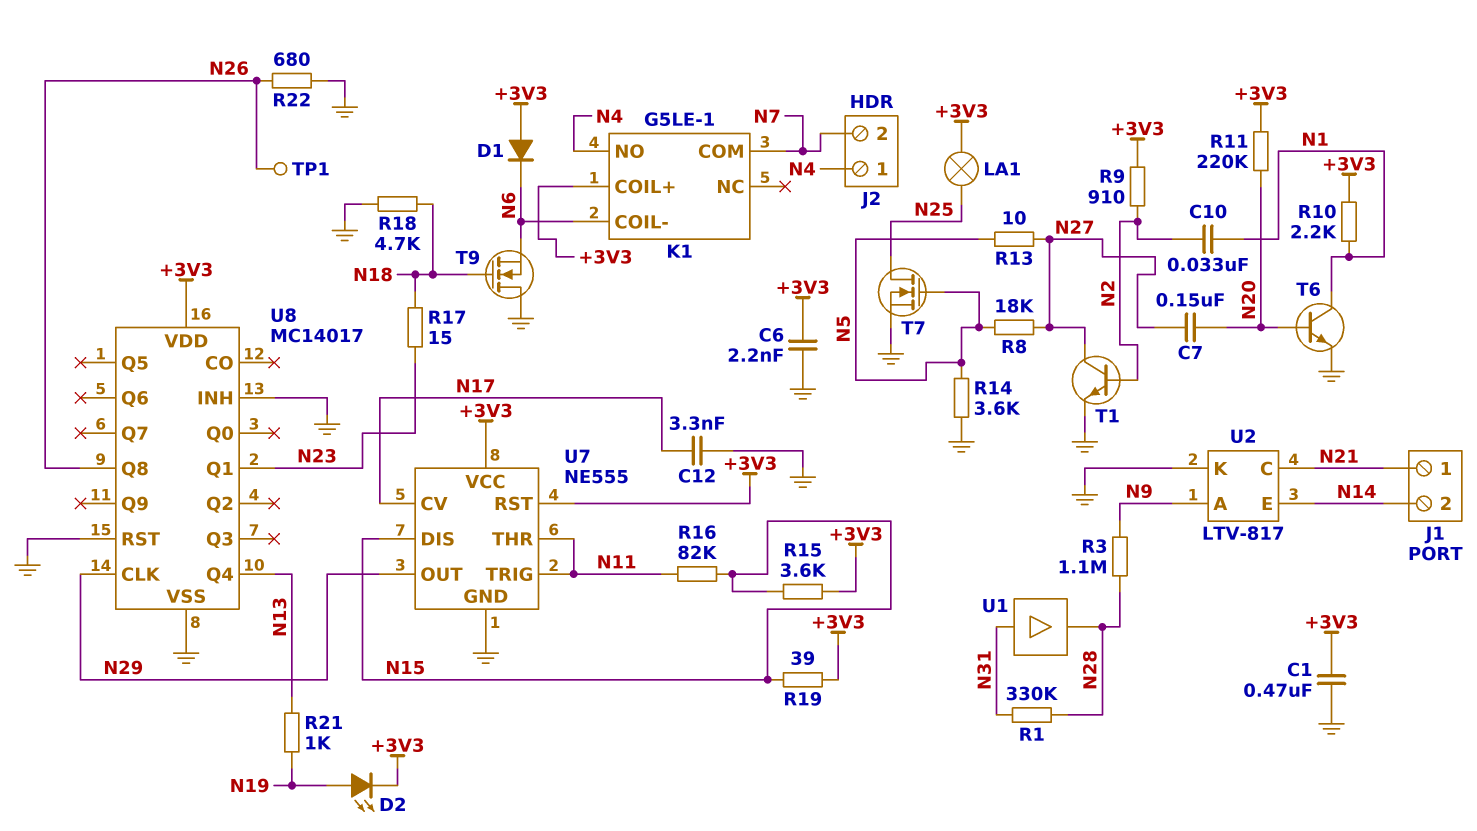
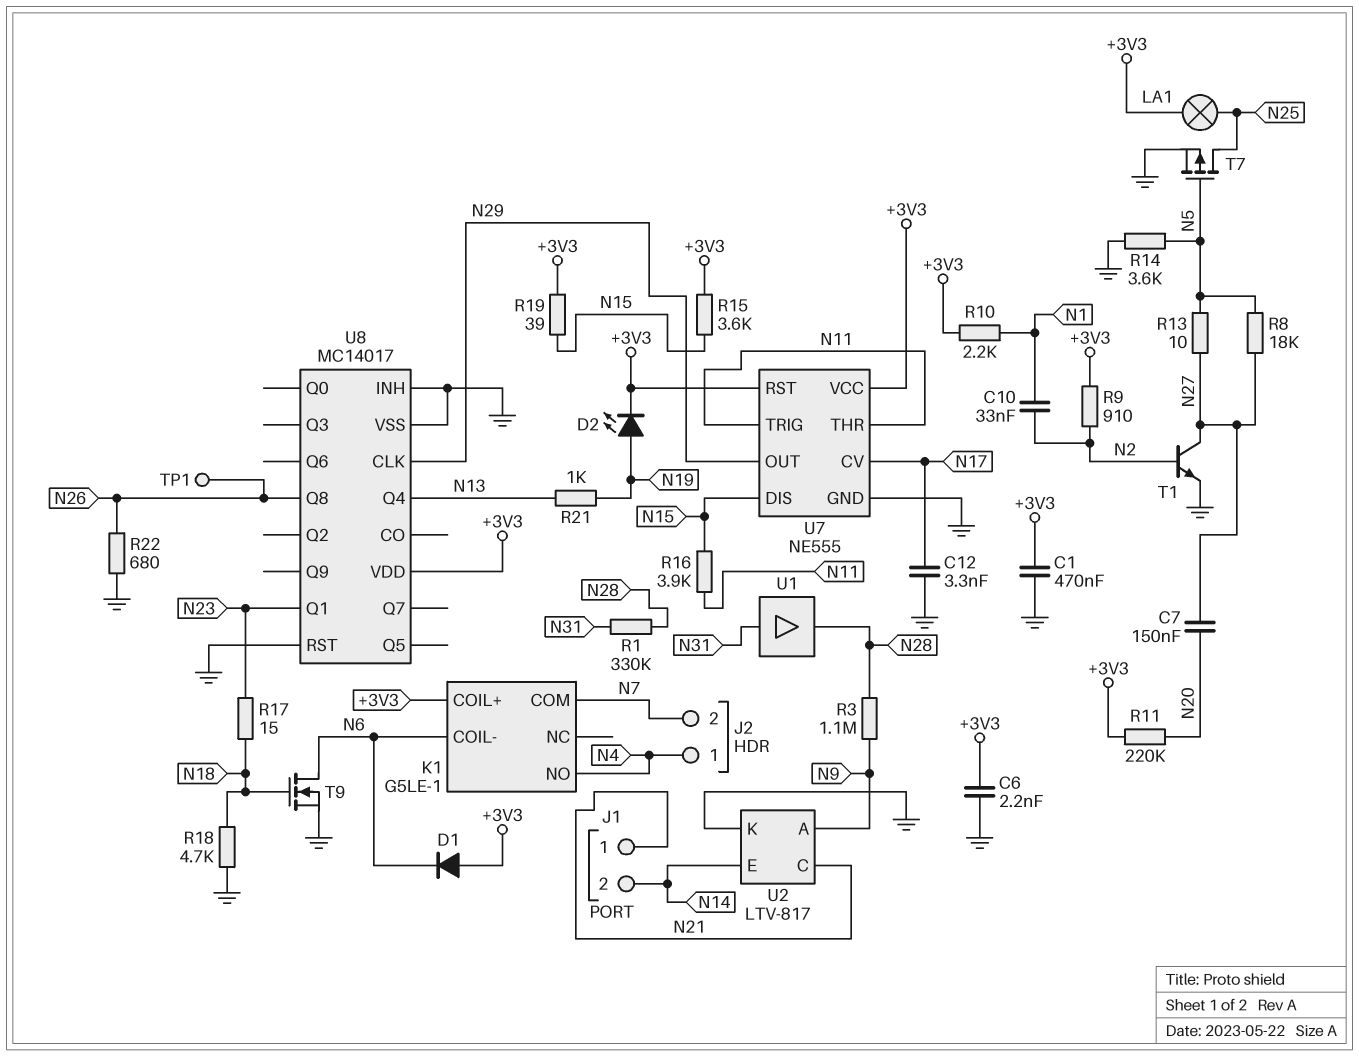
R16: 82k (N11, N15) -> 3.9k (N11, N15)
T6: NPN (B N20, C N1, E GND) -> none
T7: NMOS (G N5, D N25, S GND) -> PMOS (G N5, D N25, S GND)
T9: NMOS (G N18, D GND, S N6) -> NMOS (G N18, D N6, S GND)

